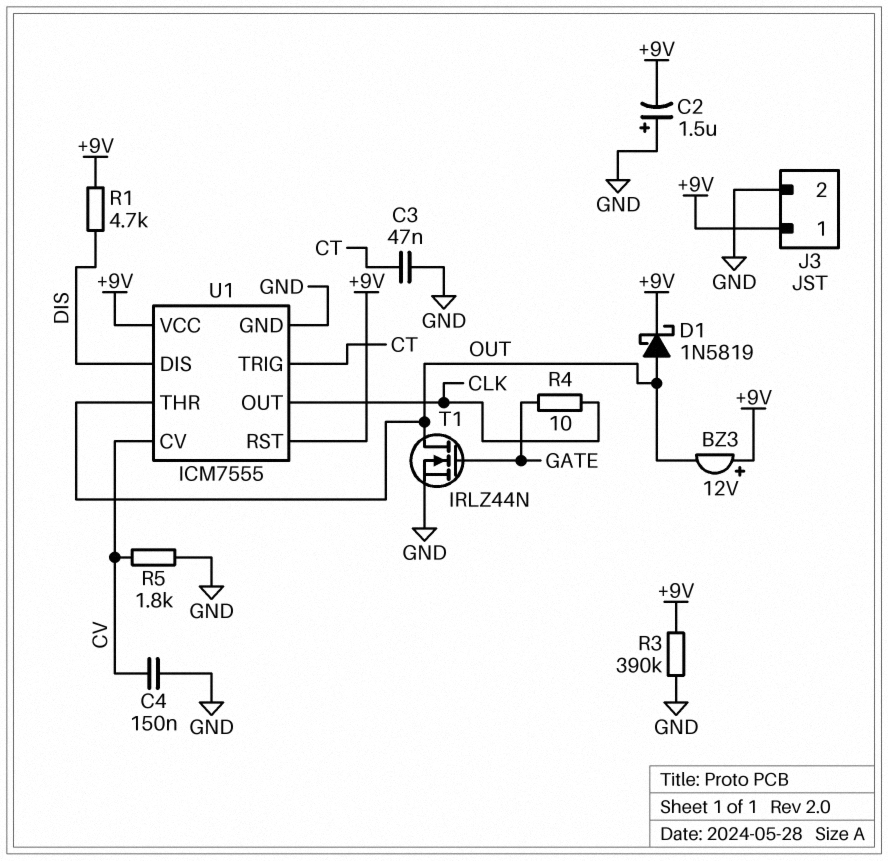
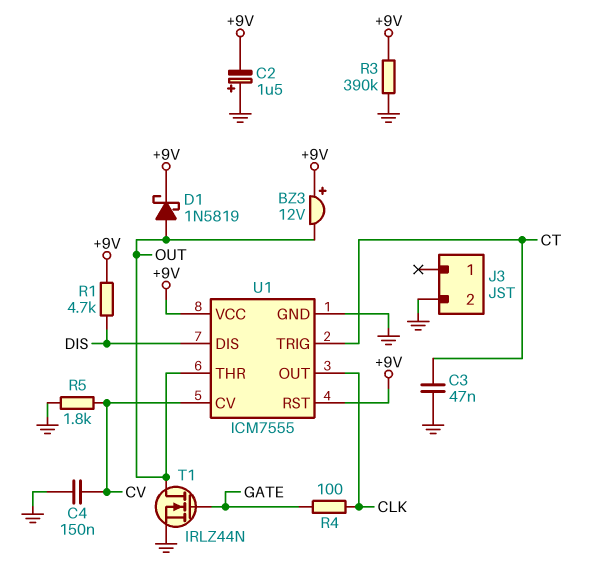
J3 pin 1: +9V -> none
R4: 10 (CLK, GATE) -> 100 (CLK, GATE)

